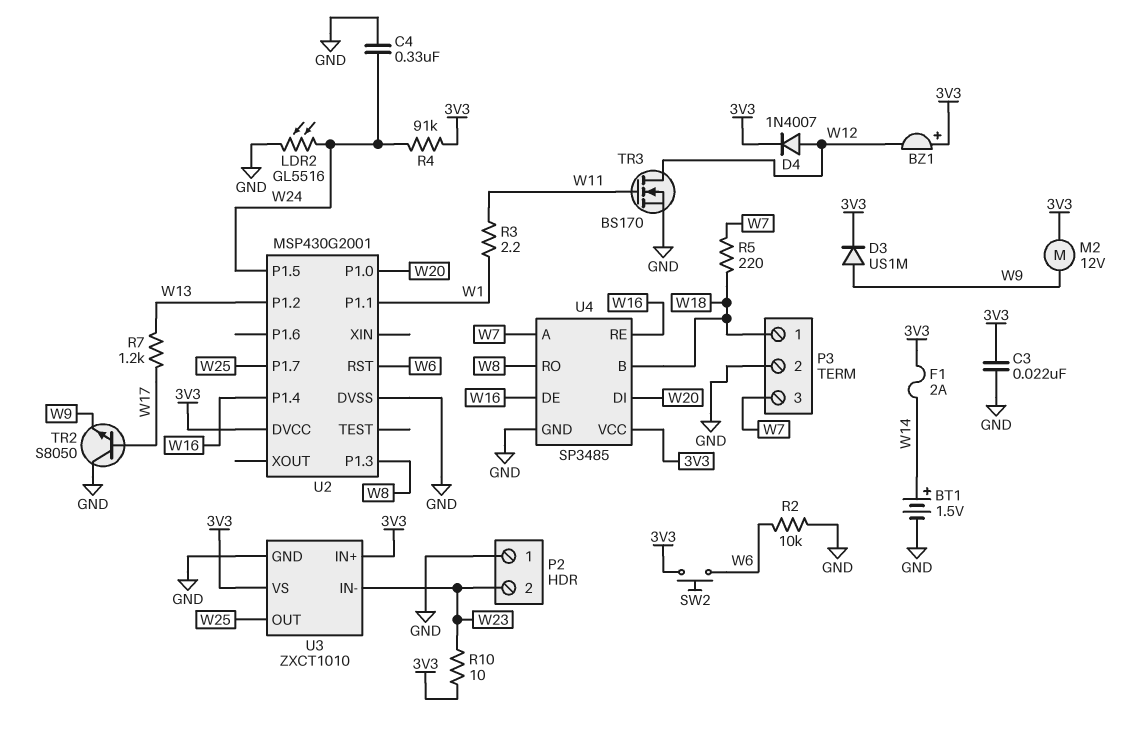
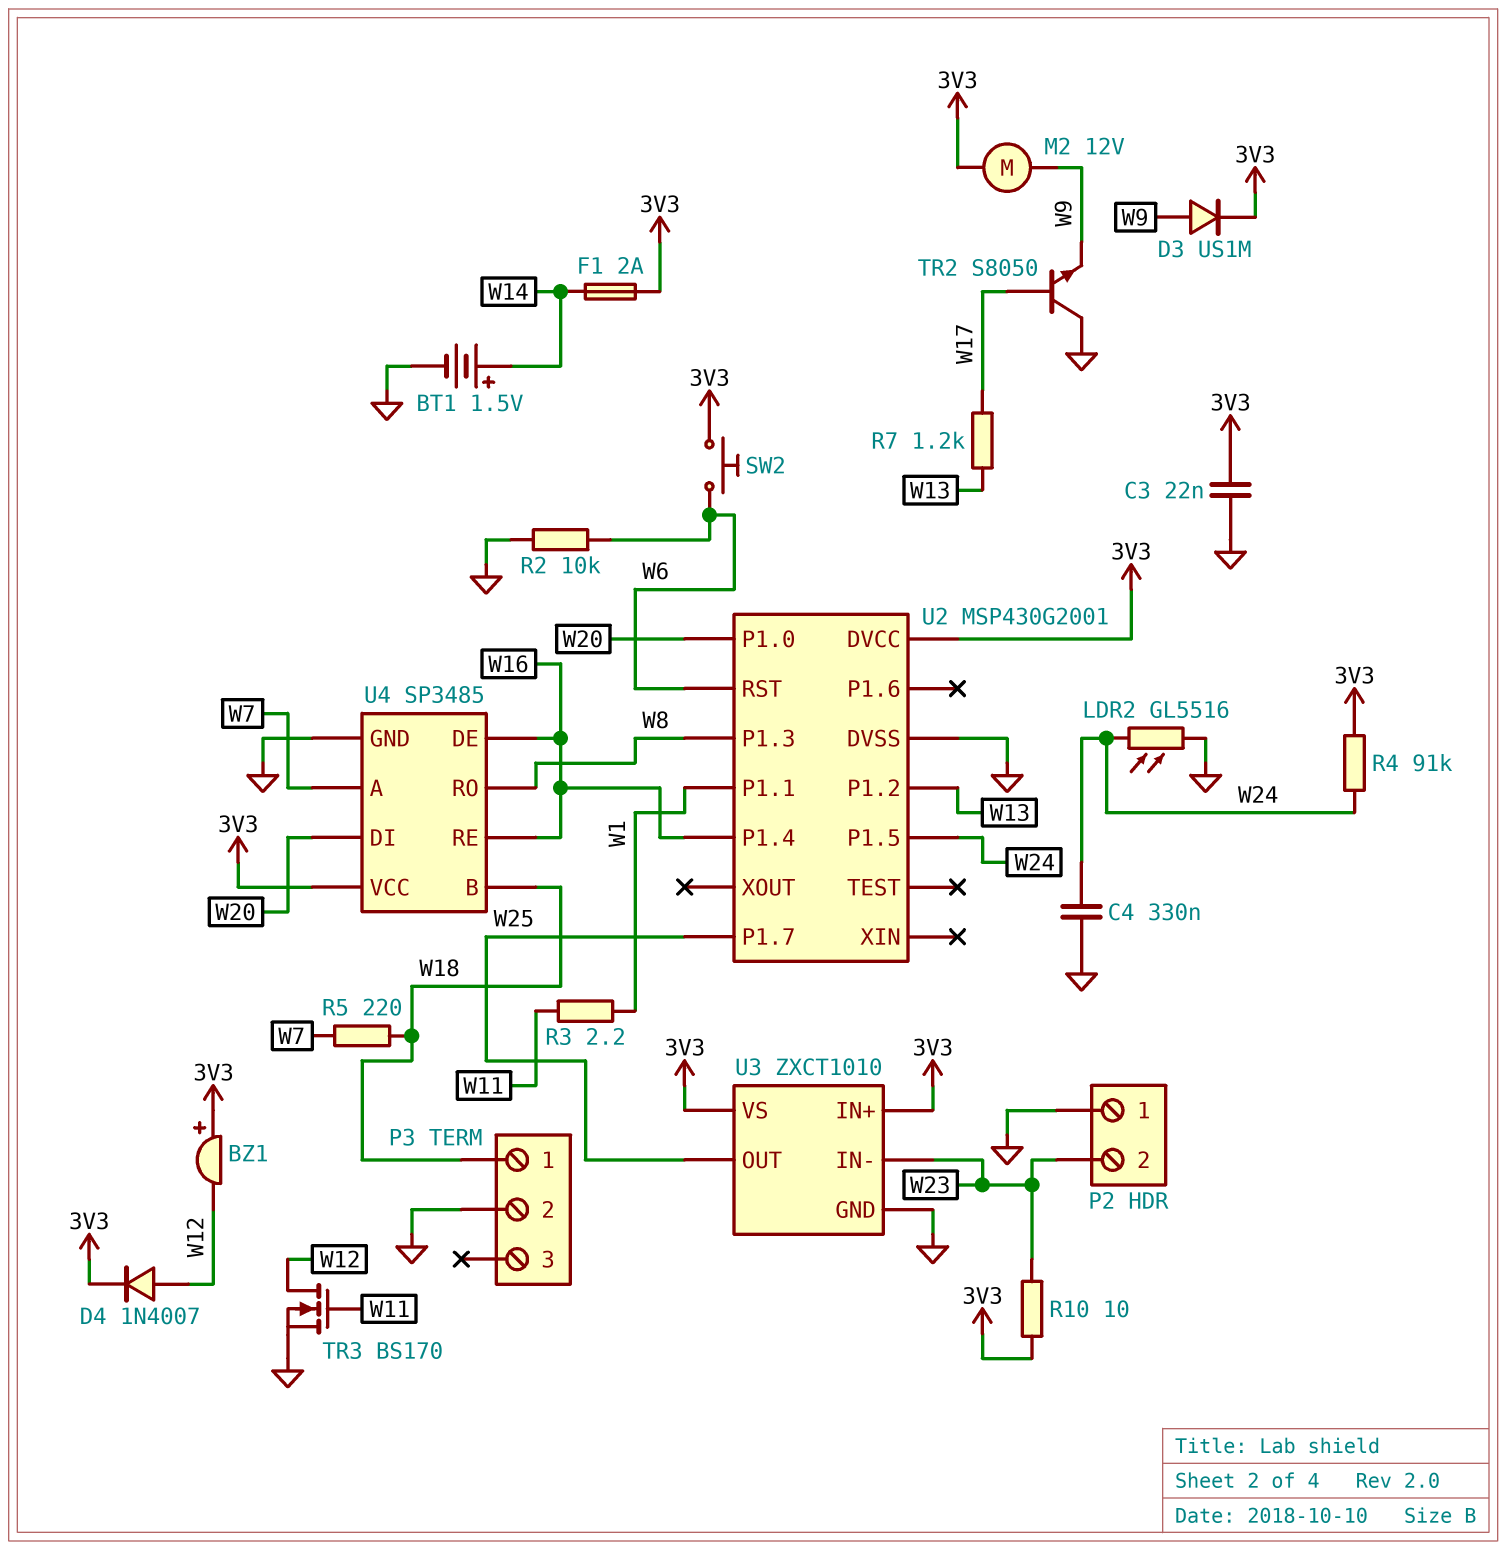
P3 pin 3: W7 -> none

